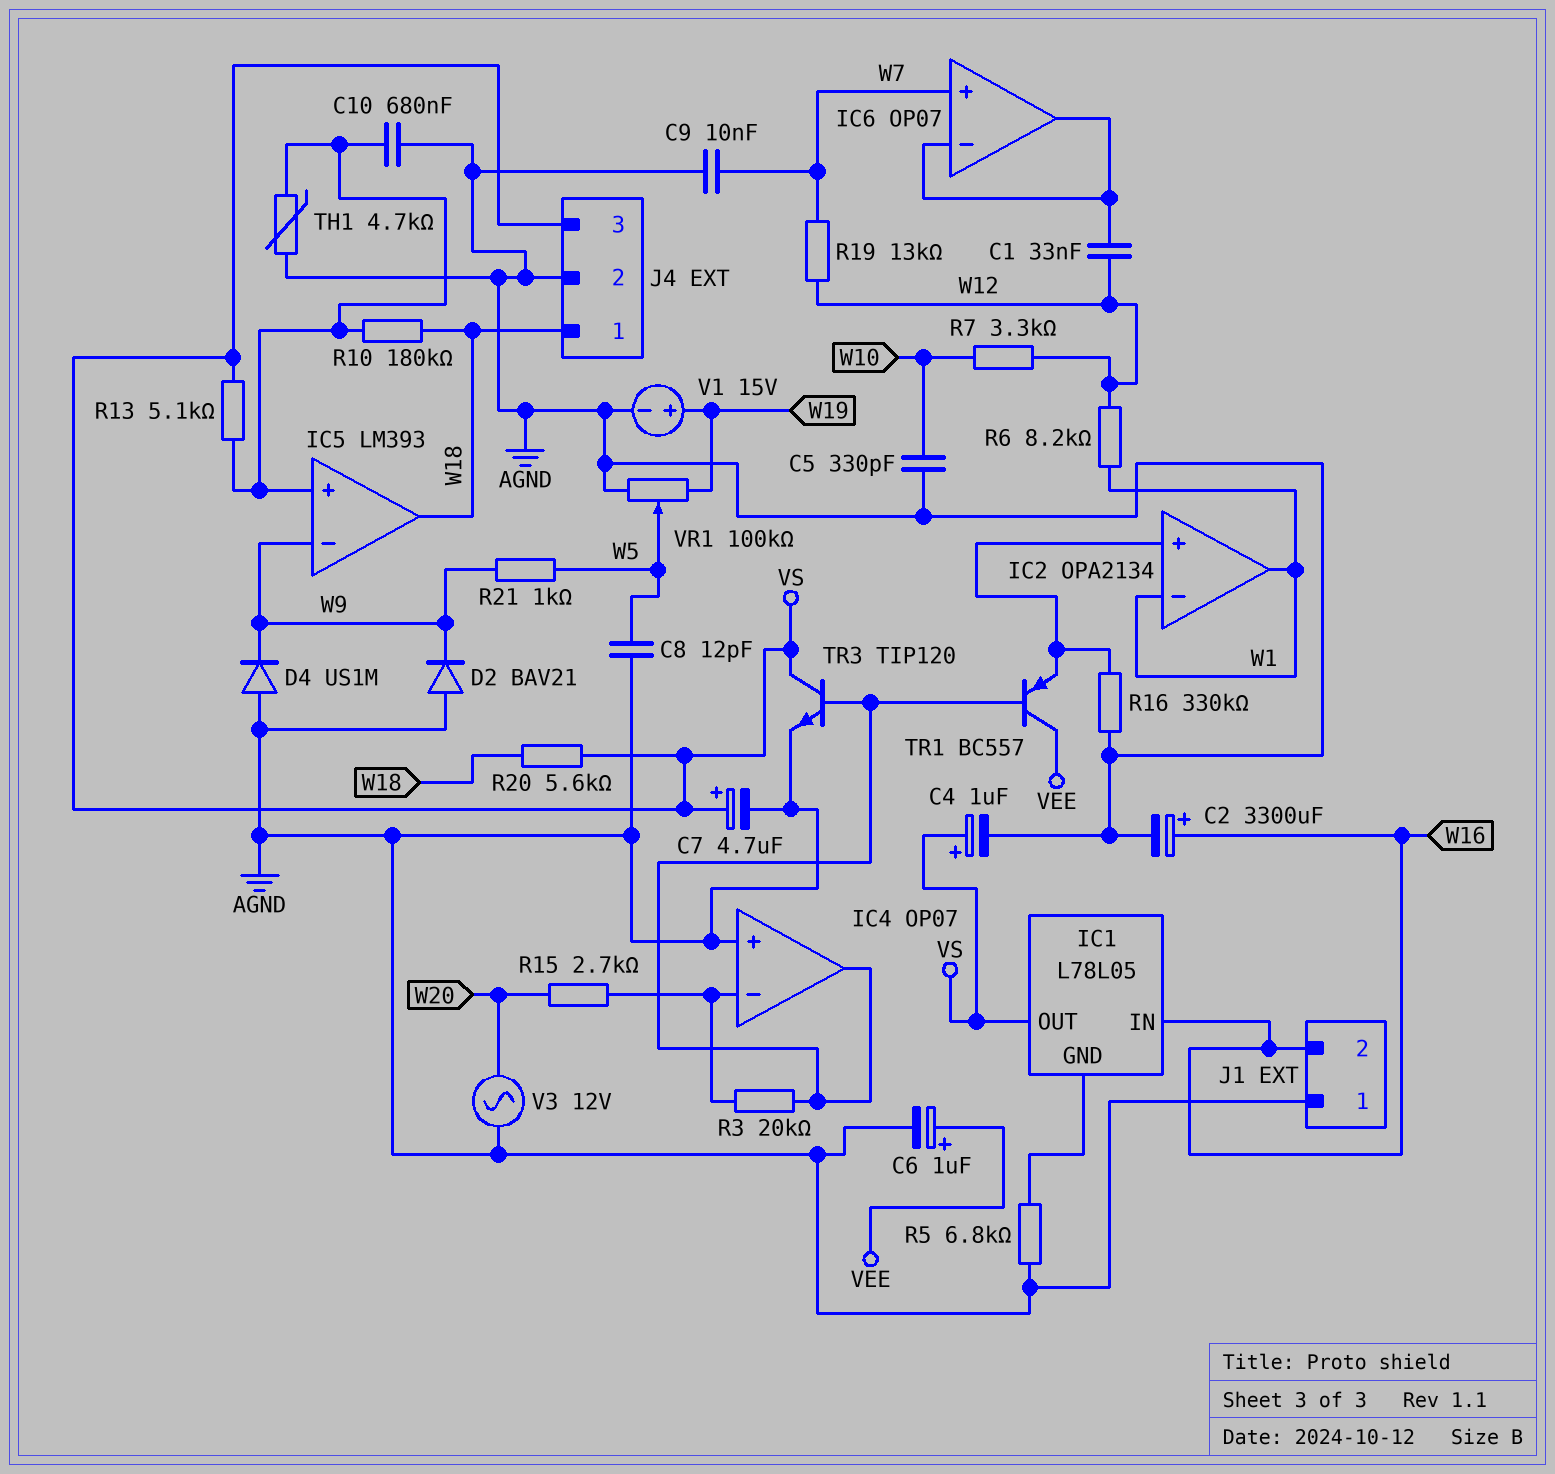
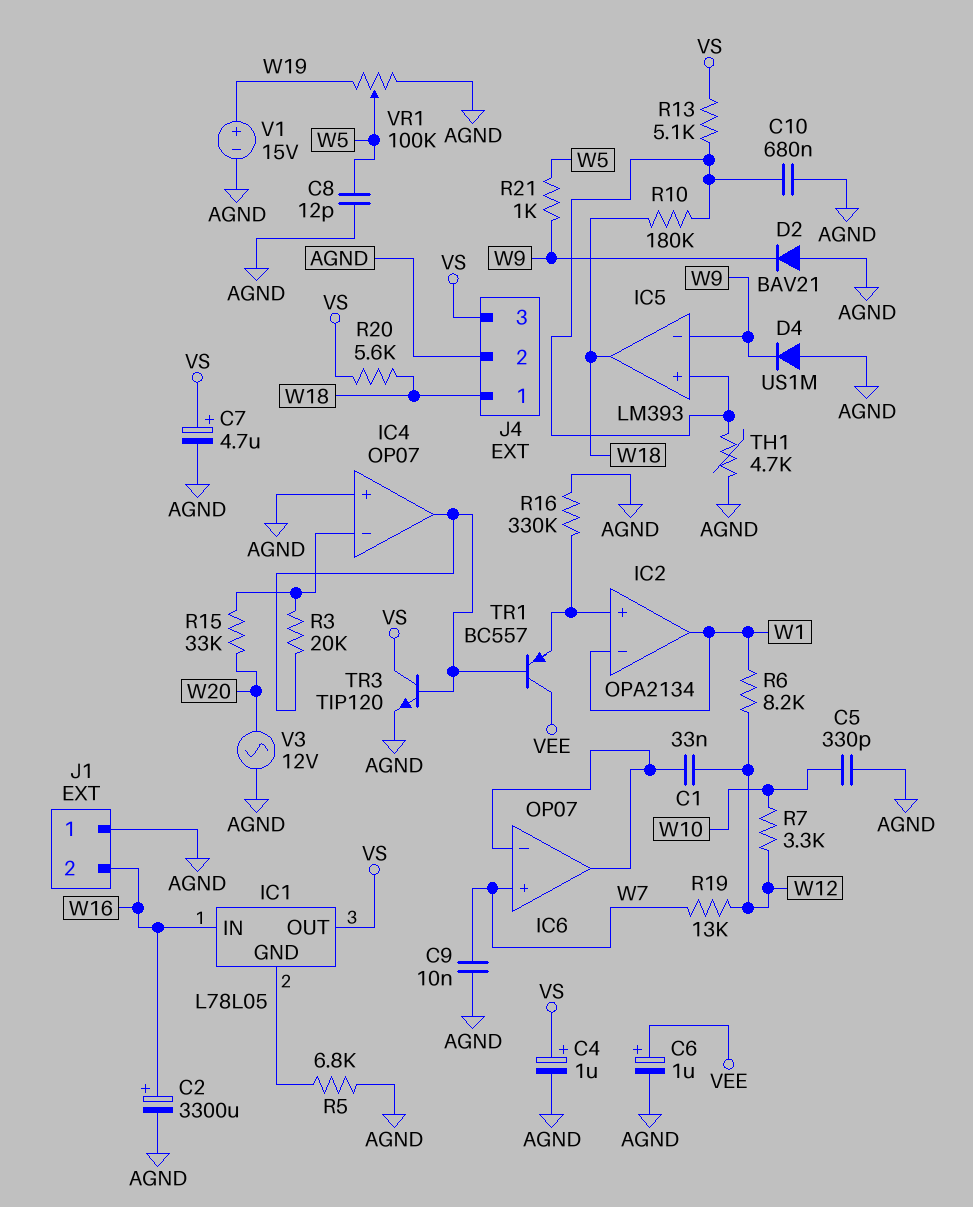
R15: 2.7k (IC4/in-, W20) -> 33k (IC4/in-, W20)

